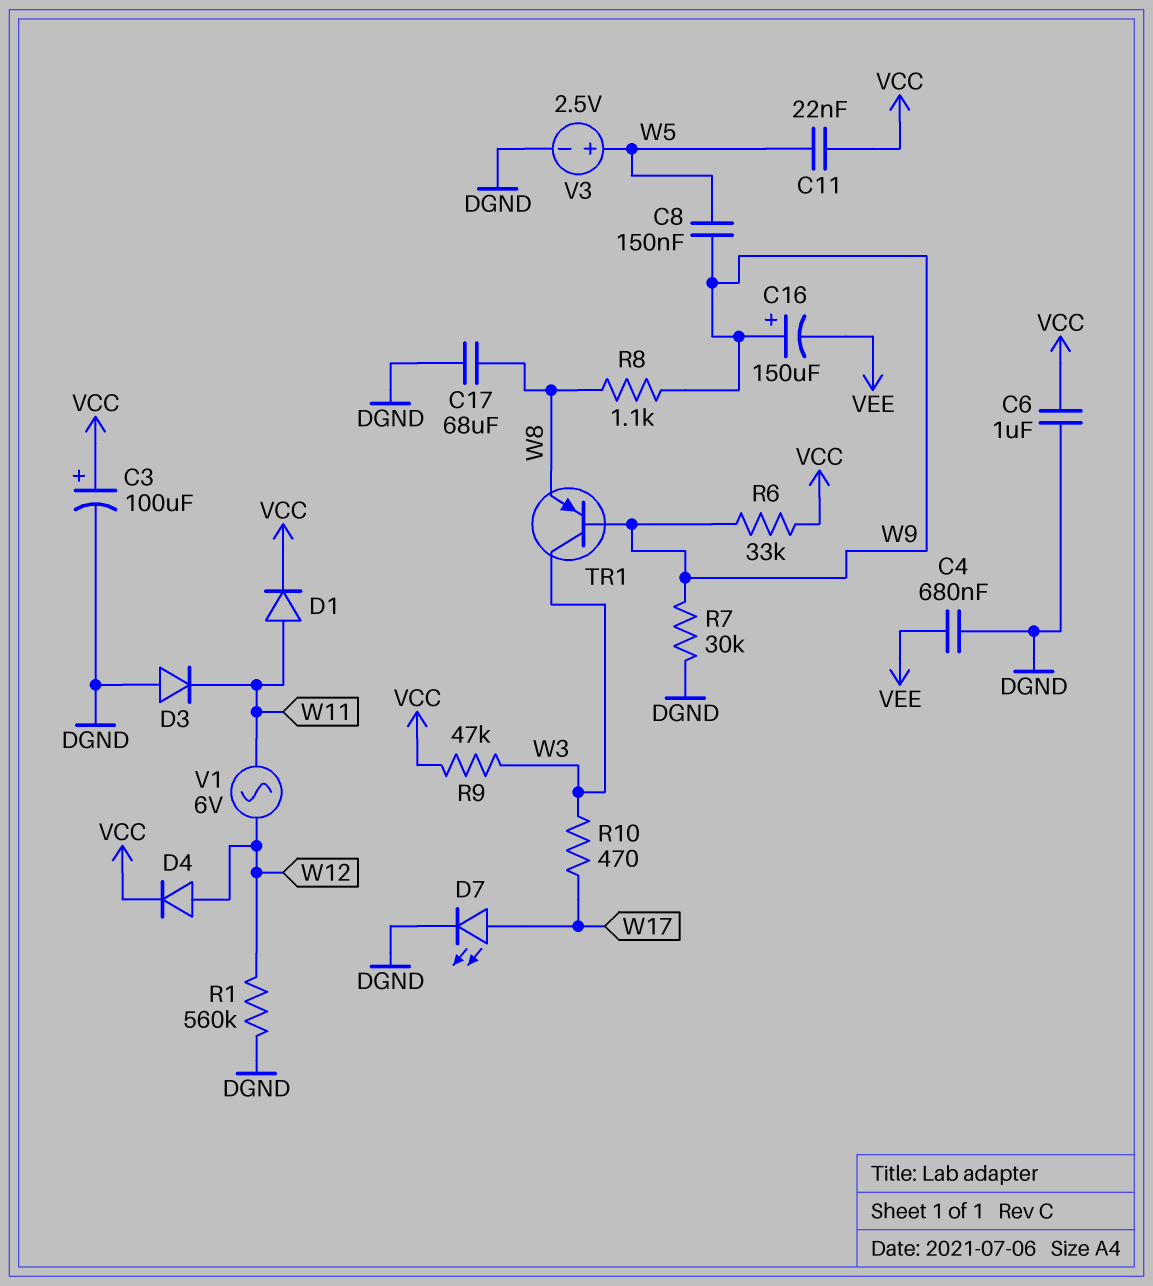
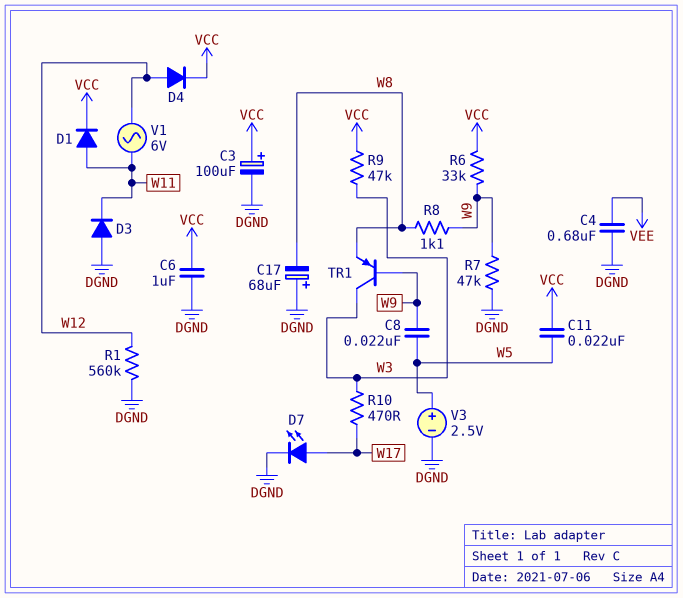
C8: 150nF (W5, W9) -> 22nF (W5, W9)
C16: 150uF (plus W9, minus VEE) -> none
C17: 68uF (DGND, W8) -> 68uF (plus DGND, minus W8)
R7: 30k (DGND, W9) -> 47k (DGND, W9)

